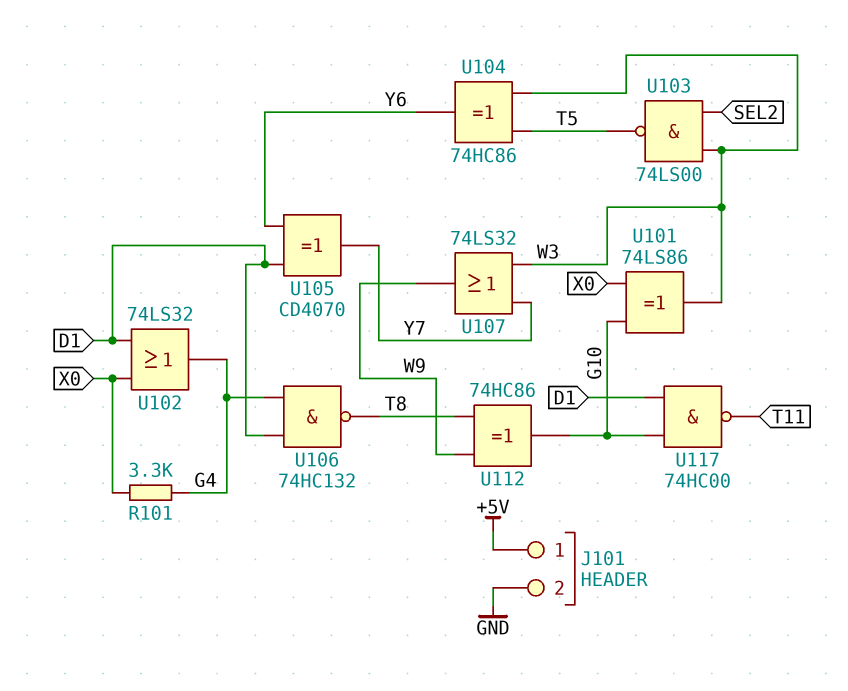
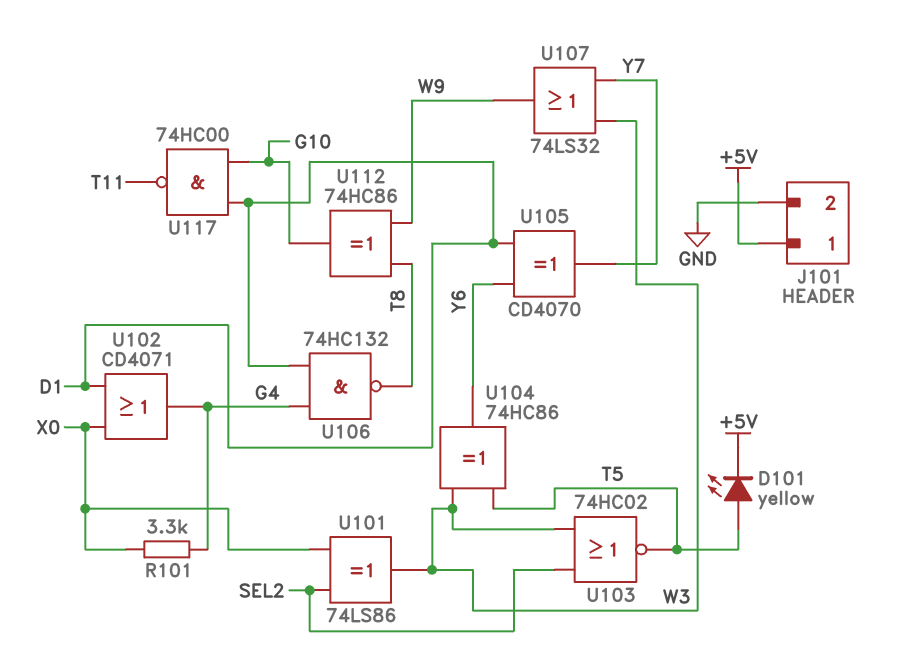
D101: none -> LED yellow (A T5, K +5V)
U101: XOR 74LS86 (in G10, in X0, out W3) -> XOR 74LS86 (in SEL2, in X0, out W3)
U102: OR 74LS32 (in D1, in X0, out G4) -> OR CD4071 (in D1, in X0, out G4)
U103: NAND 74LS00 (in SEL2, in W3, out T5) -> NOR 74HC02 (in SEL2, in W3, out T5)

